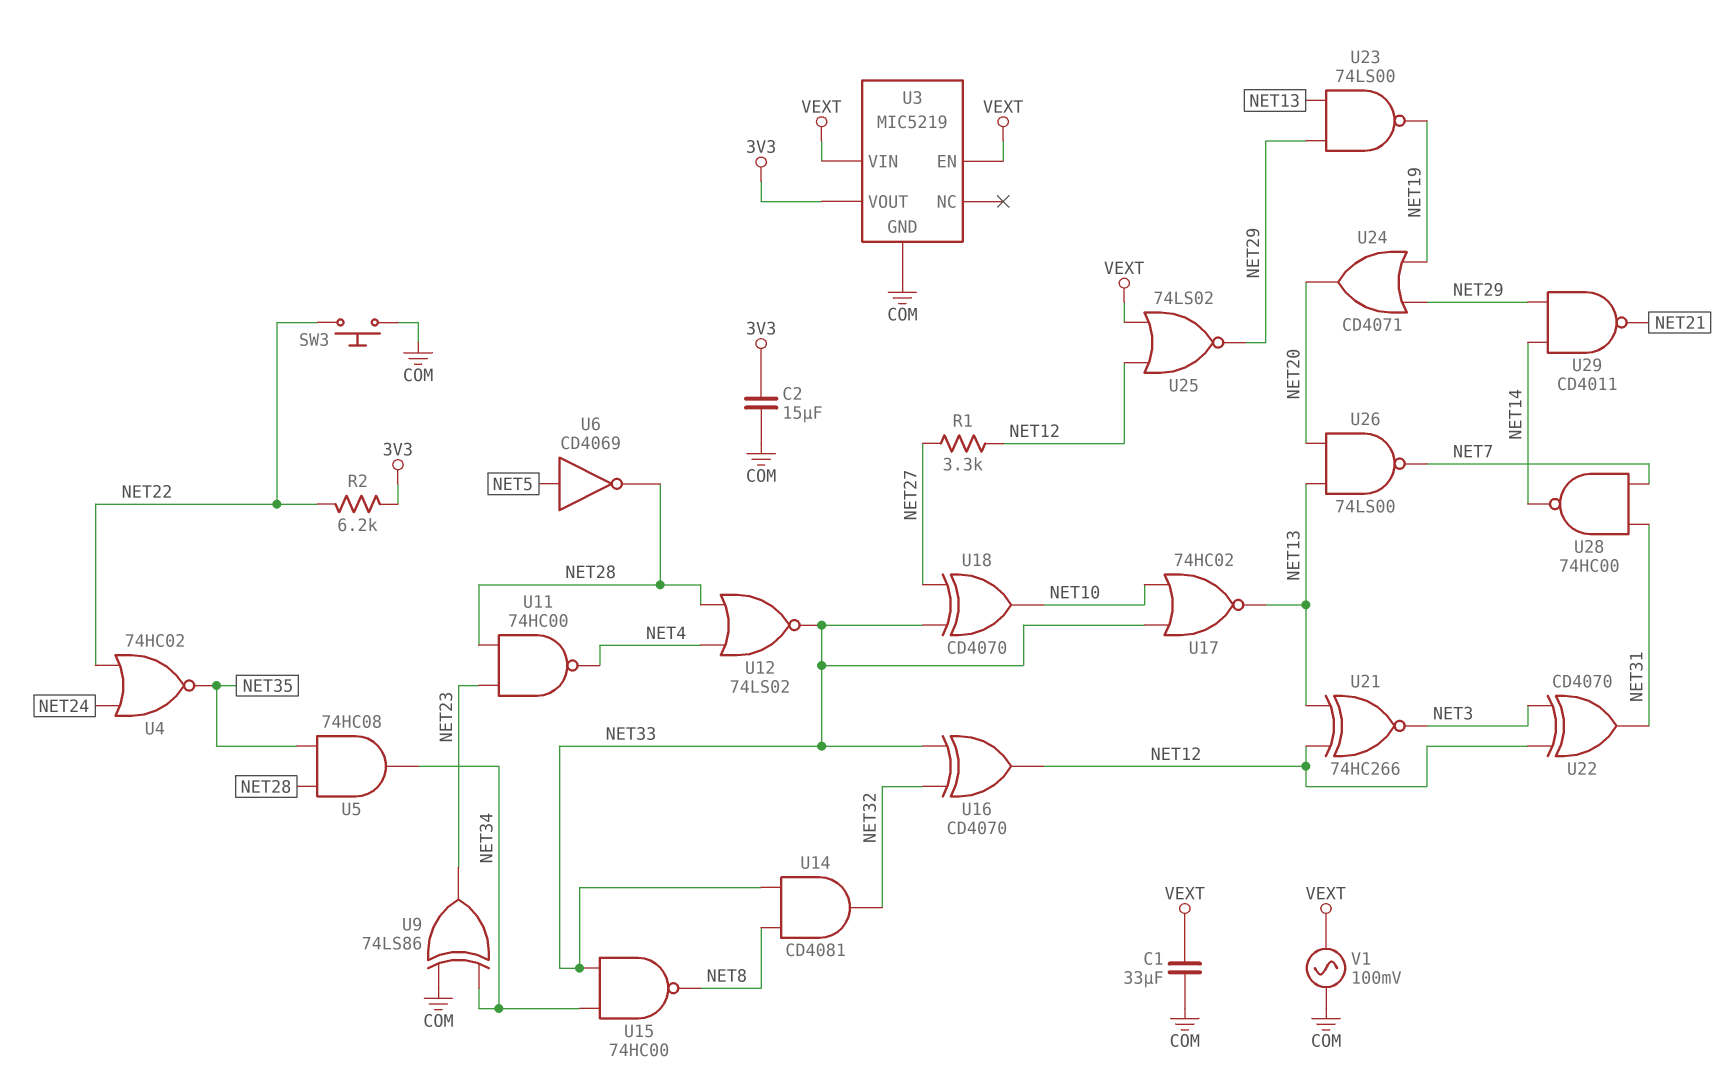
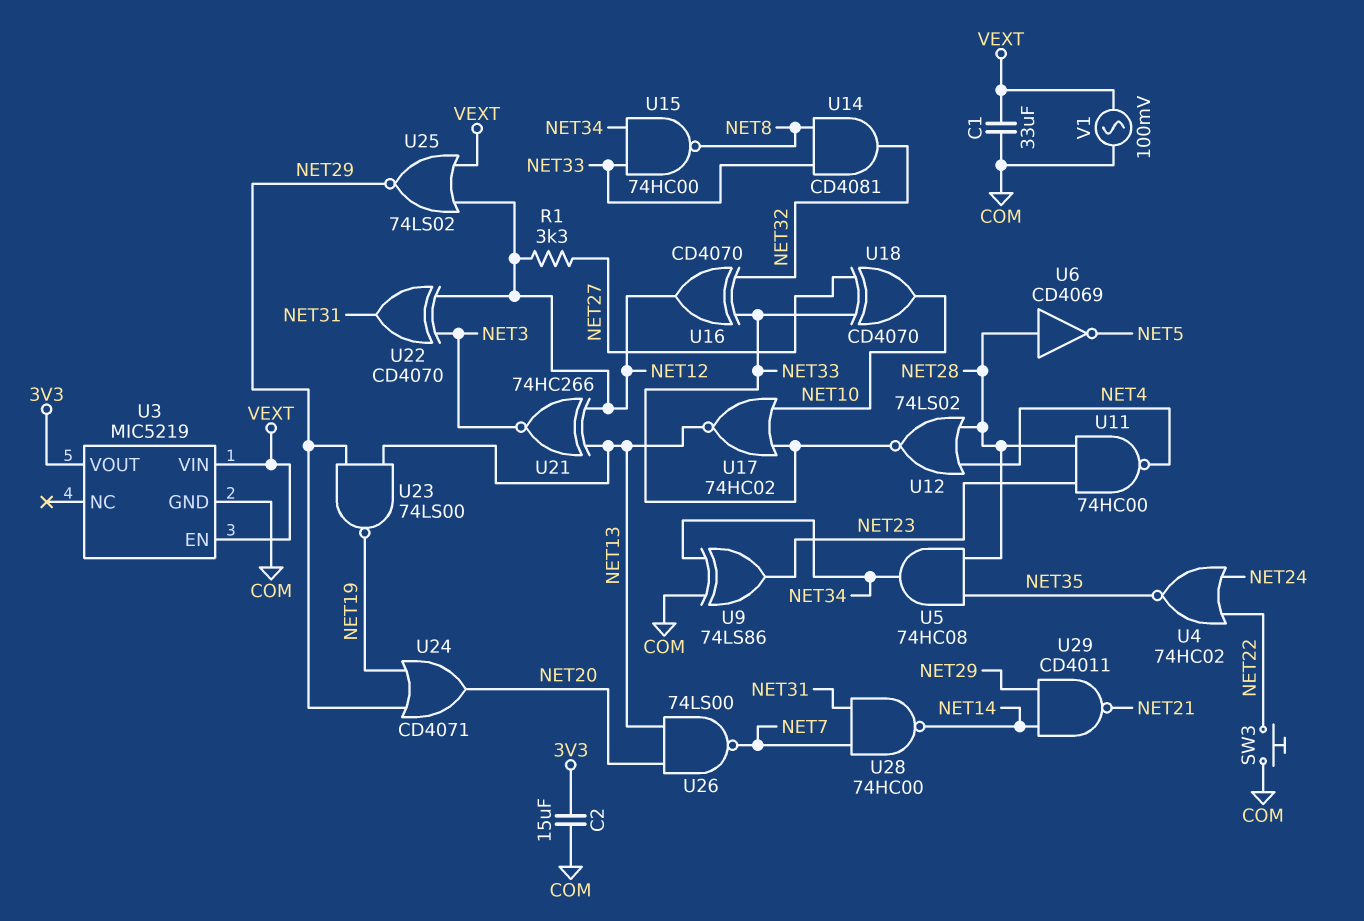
R2: 6.2k (3V3, NET22) -> none
U6: NOT CD4069 (in NET5, out NET28) -> NOT CD4069 (in NET28, out NET5)

